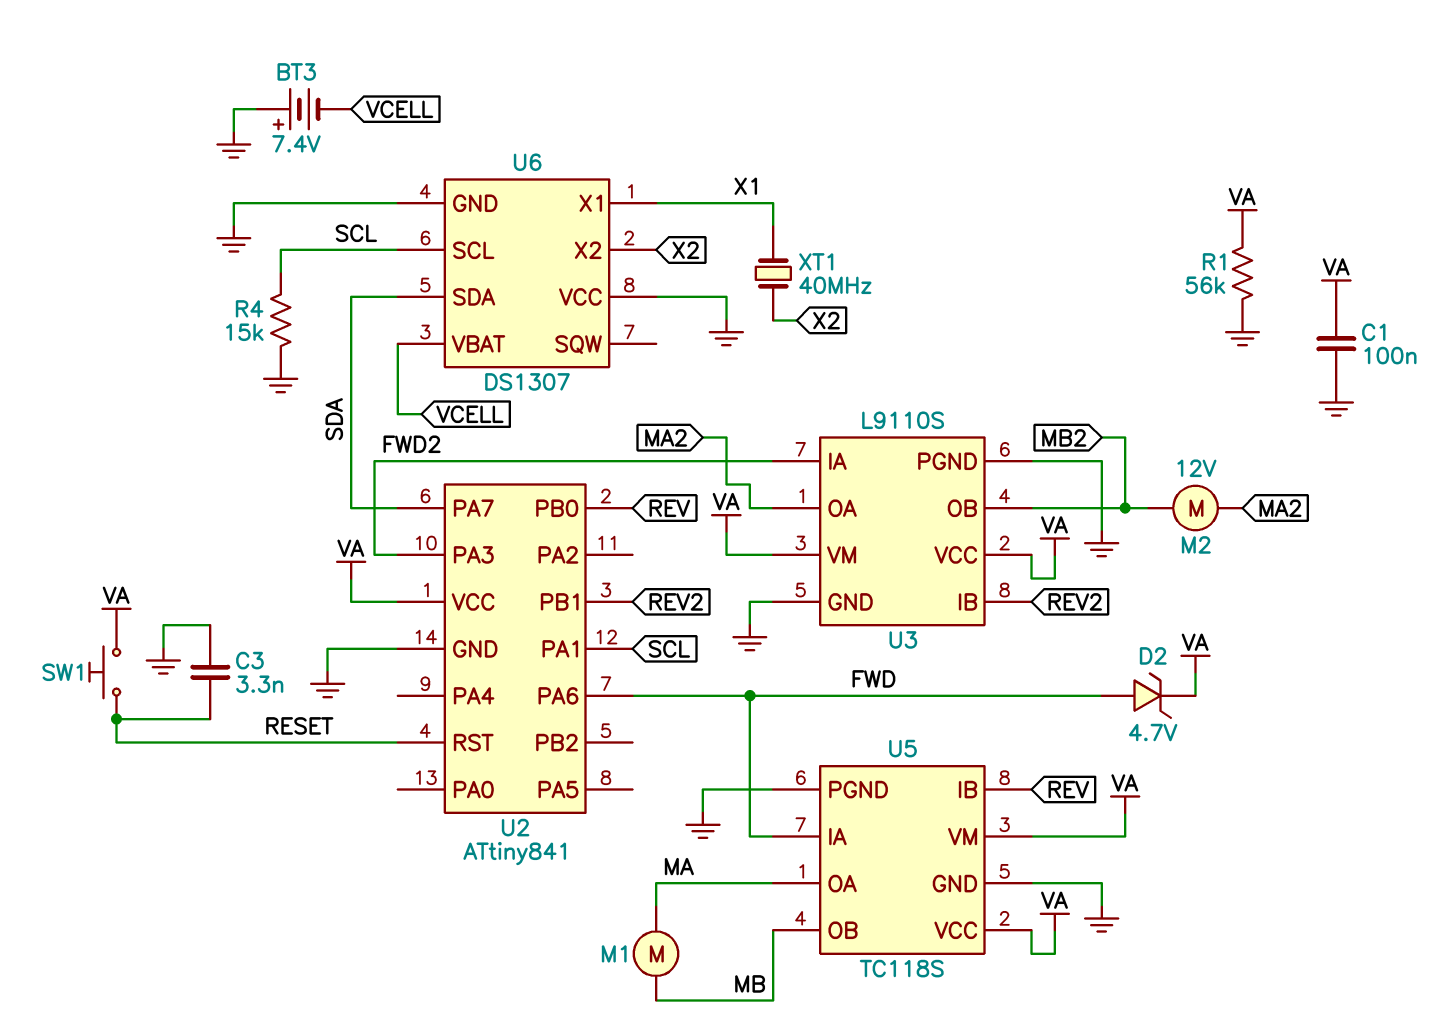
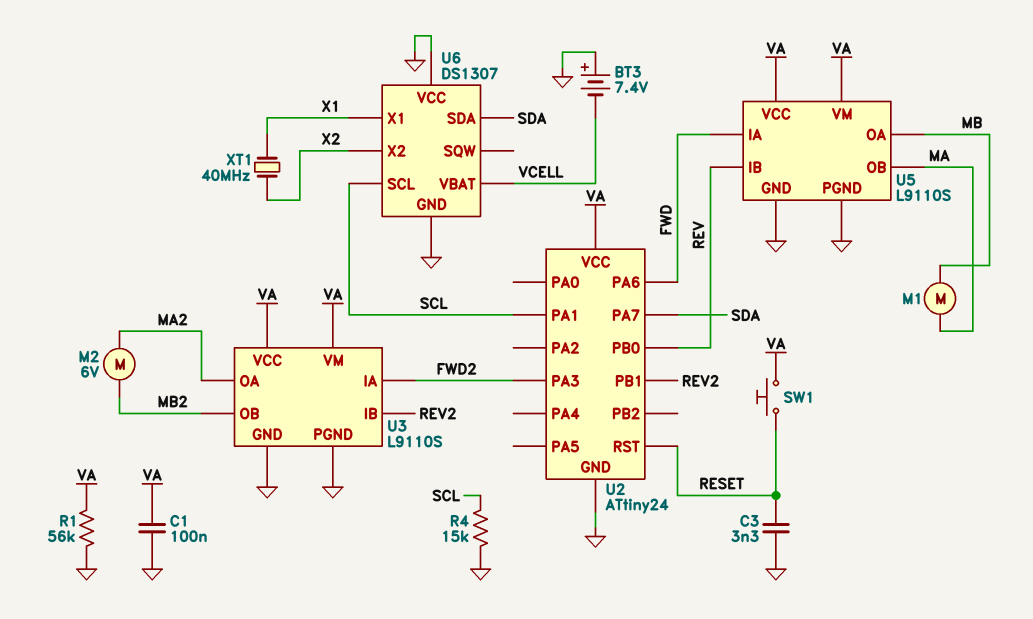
D2: zener 4.7V (A FWD, K VA) -> none
M2: motor 12V (MA2, MB2) -> motor 6V (MA2, MB2)
U2: ATtiny841 -> ATtiny24
U5: TC118S -> L9110S
U5 pin OA: MA -> MB
U5 pin OB: MB -> MA

